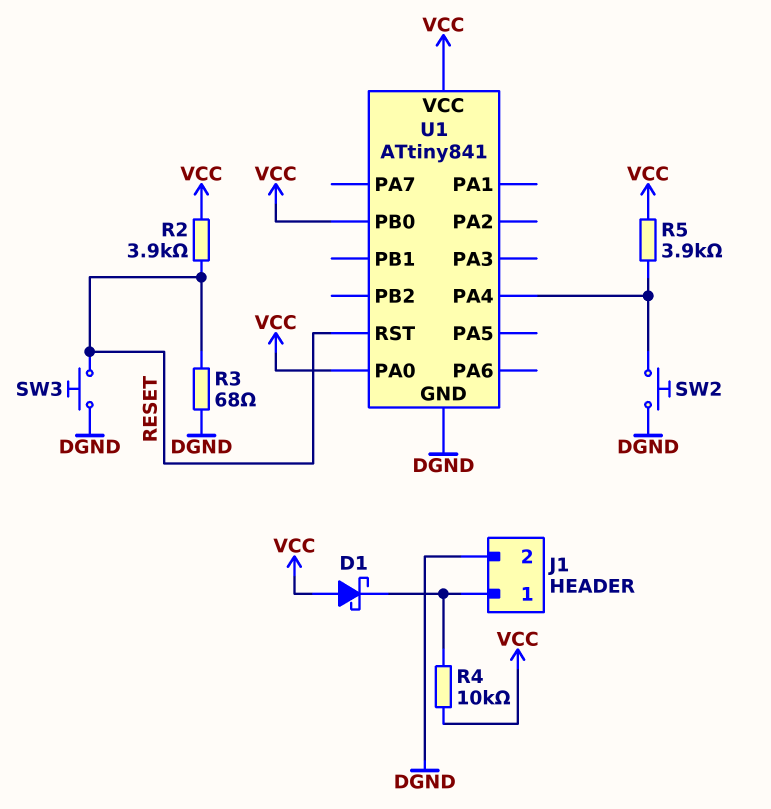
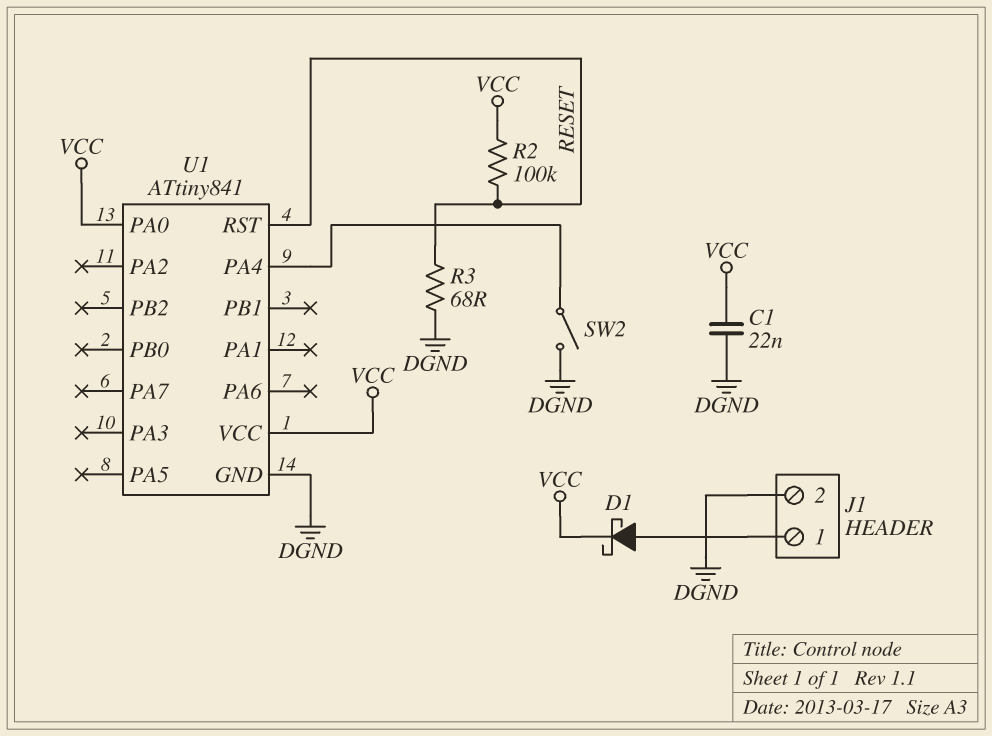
C1: none -> 22nF (DGND, VCC)
D1: schottky (A VCC, K J1/1) -> schottky (A J1/1, K VCC)
R2: 3.9k (RESET, VCC) -> 100k (RESET, VCC)
R4: 10k (J1/1, VCC) -> none
R5: 3.9k (U1/PA4, VCC) -> none
SW2: button (DGND, U1/PA4) -> switch (DGND, U1/PA4)
SW3: button (DGND, RESET) -> none
U1 pin PB0: VCC -> none

